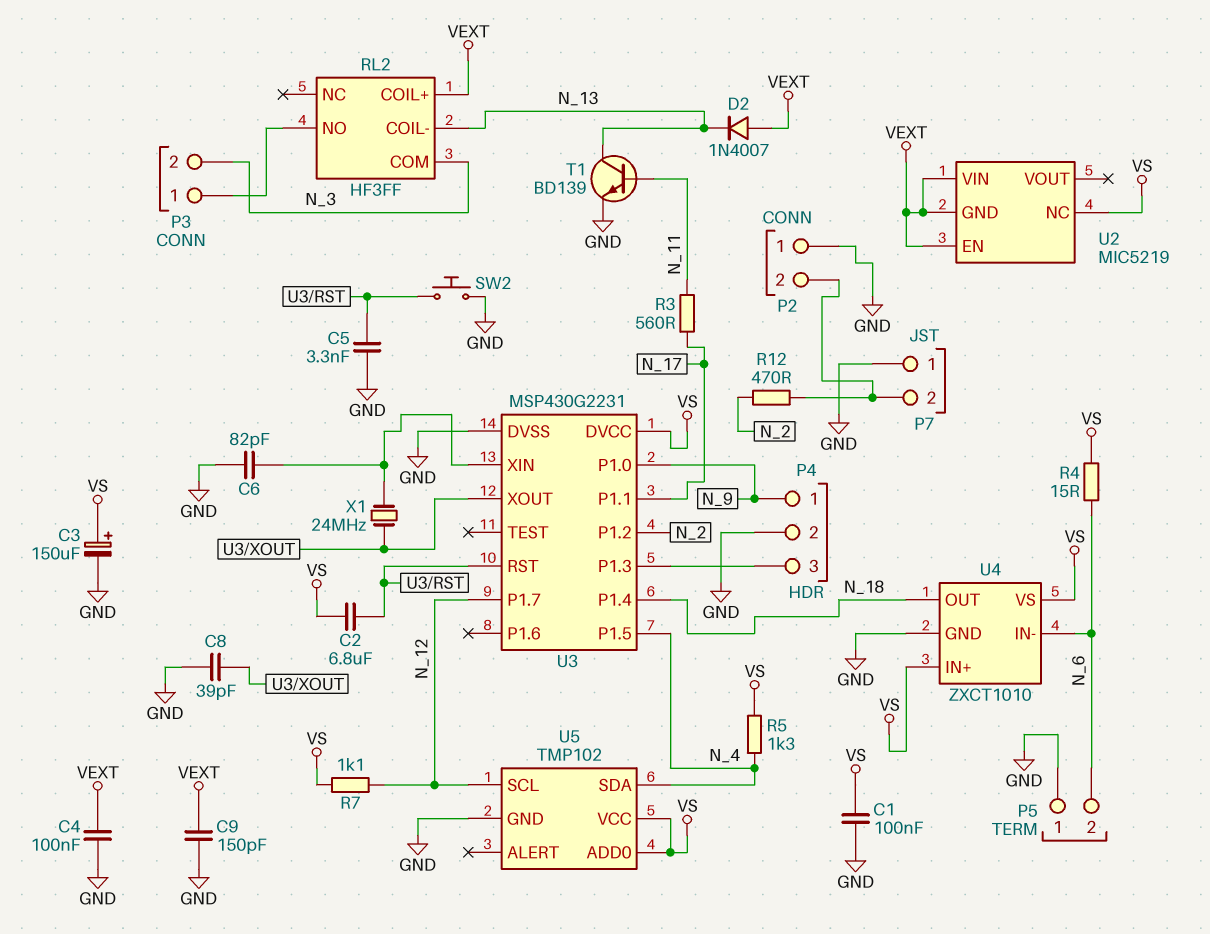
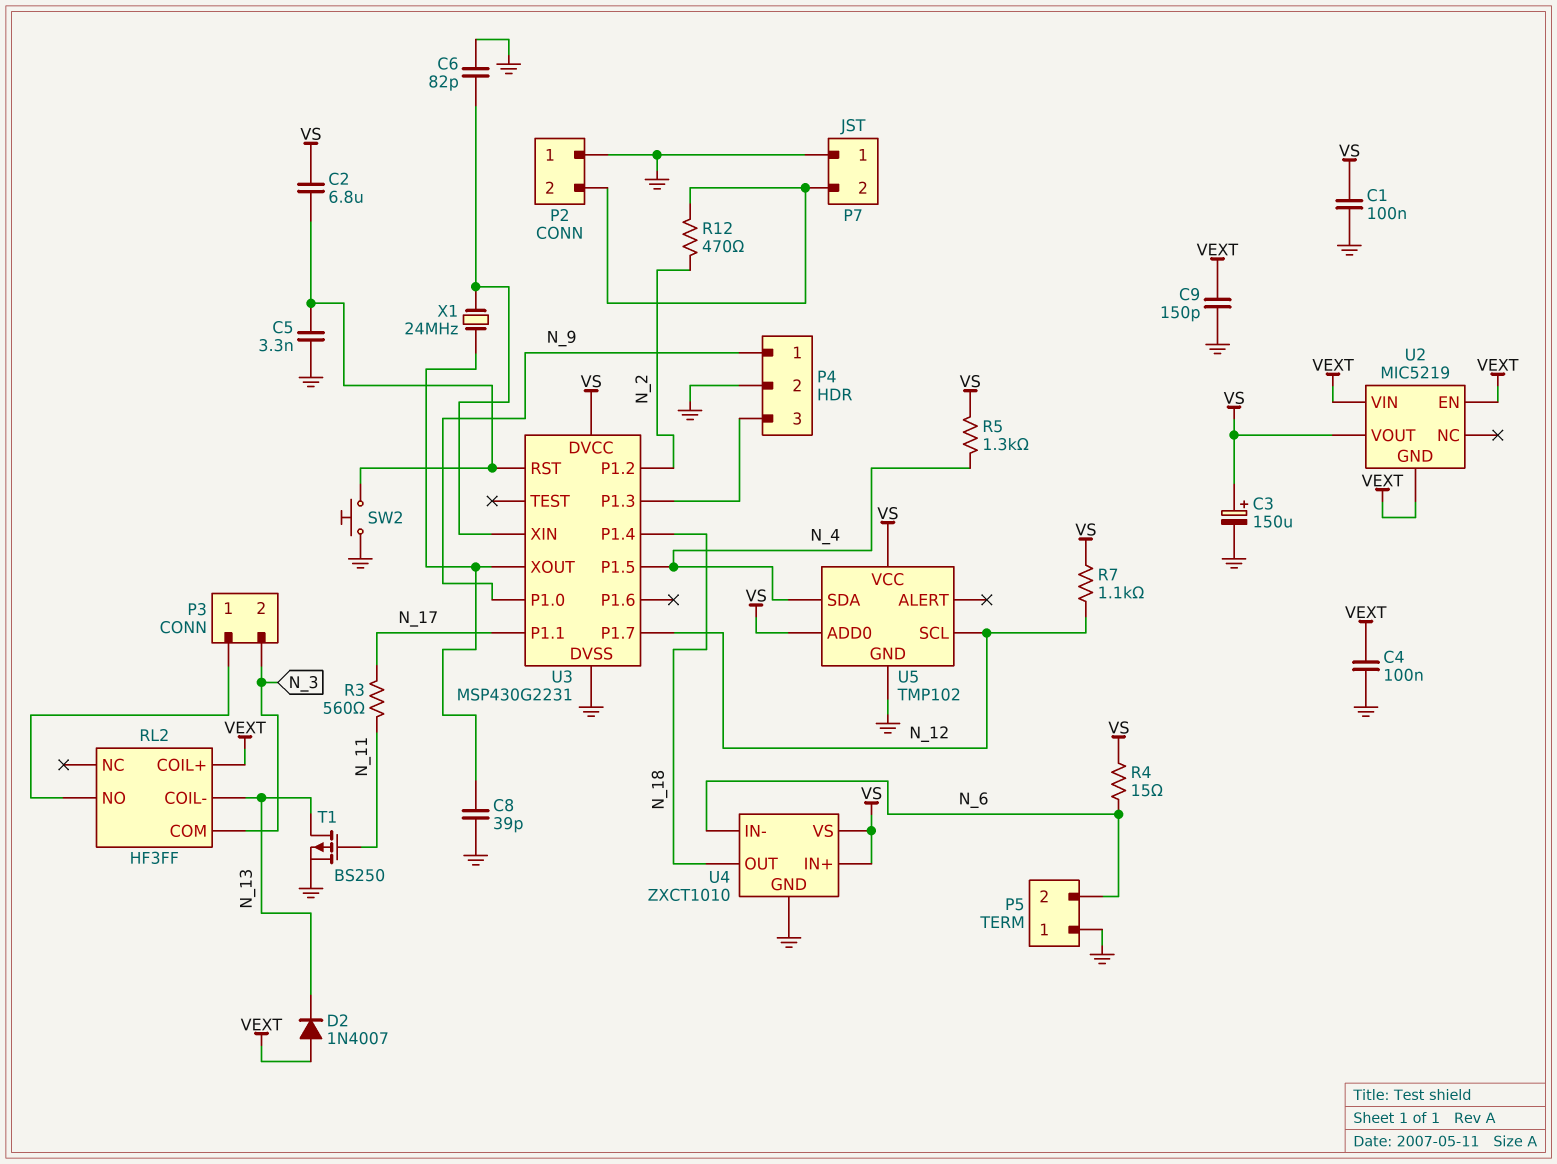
T1: NPN BD139 (B N_11, C N_13, E GND) -> PMOS BS250 (G N_11, D N_13, S GND)
U2 pin NC: VS -> none
U2 pin VOUT: none -> VS

